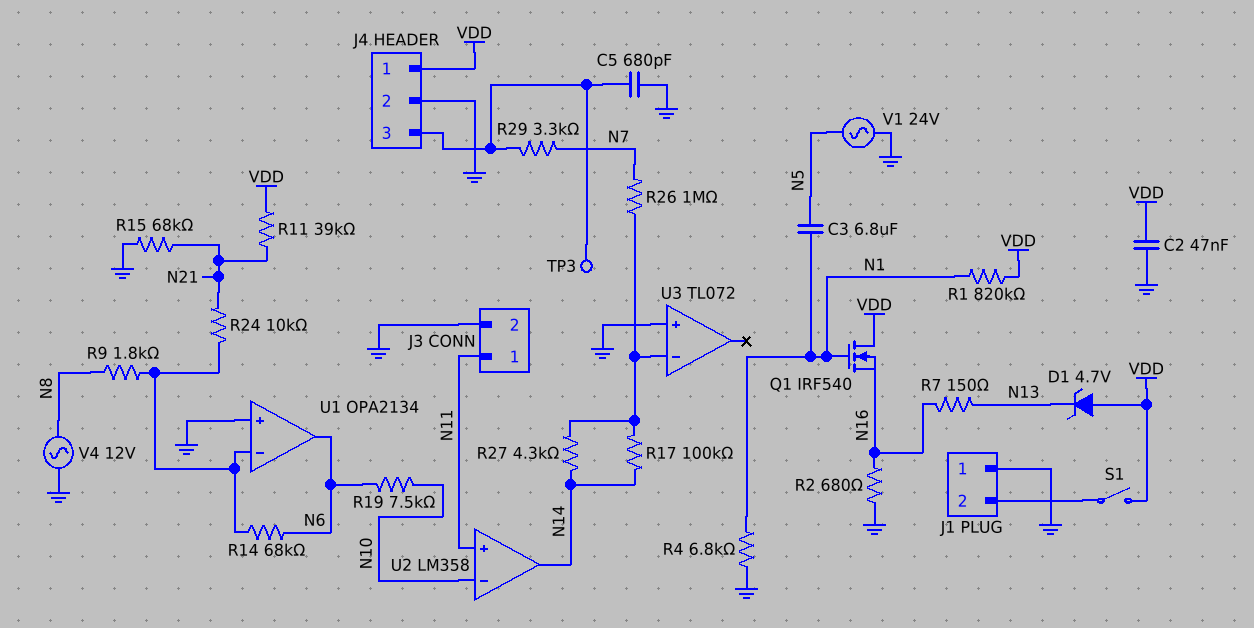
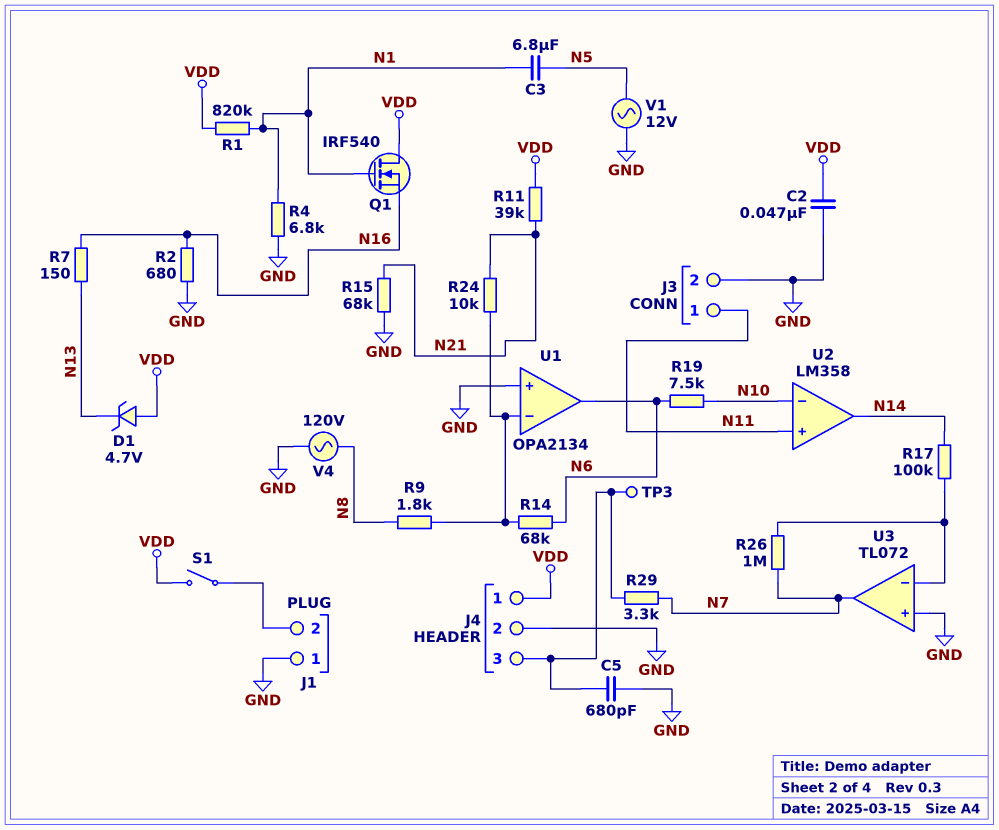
R27: 4.3k (N14, U3/in-) -> none
U3 pin out: none -> N7
V1: AC 24V (GND, N5) -> AC 12V (GND, N5)
V4: AC 12V (GND, N8) -> AC 120V (GND, N8)

